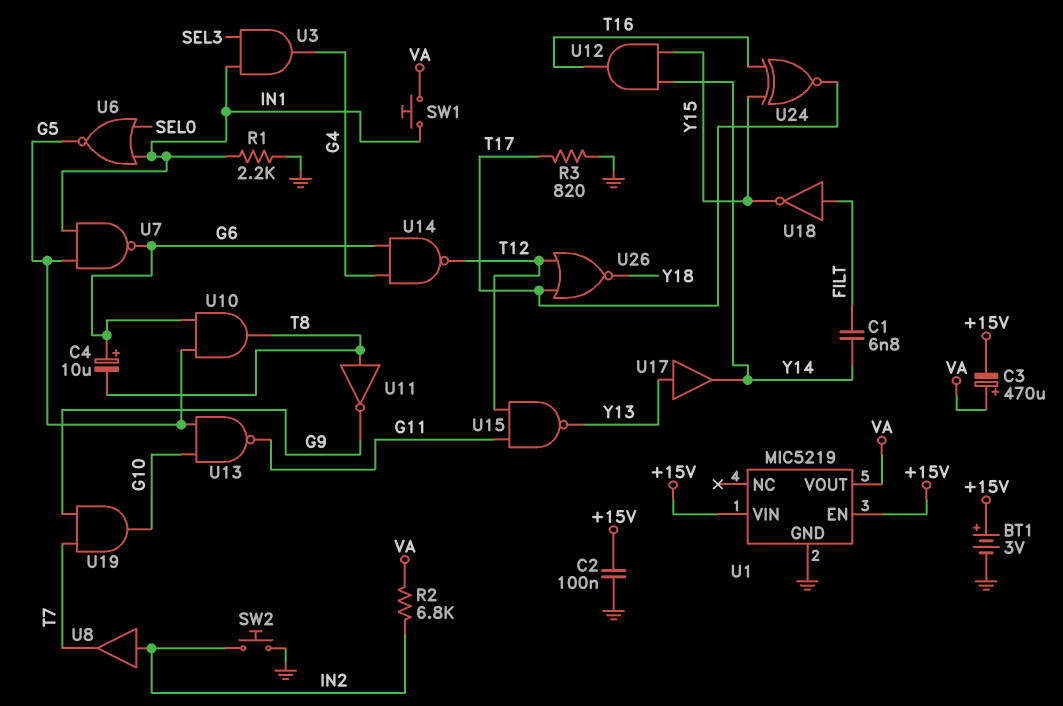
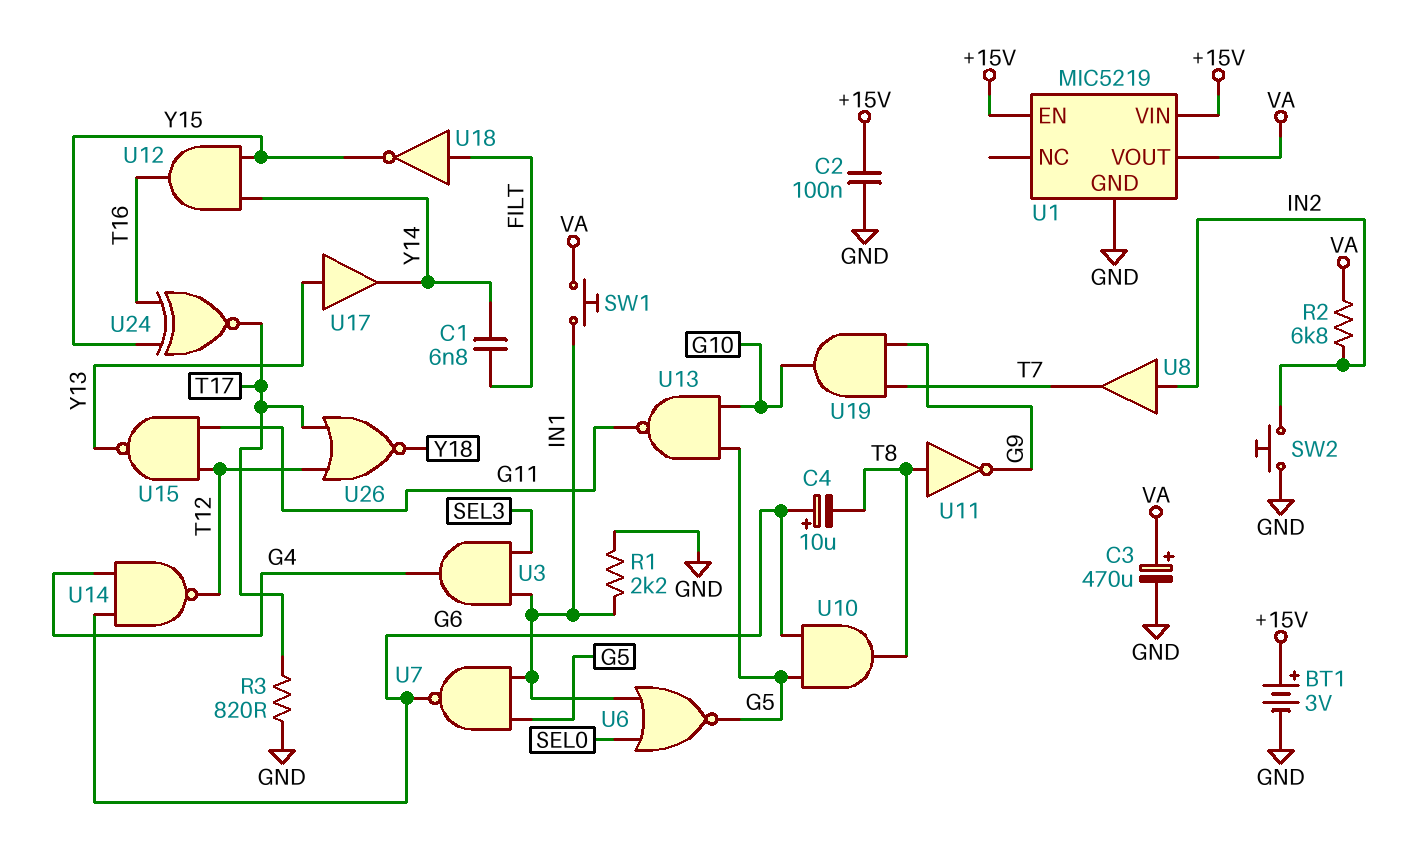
C3: 470uF (plus VA, minus +15V) -> 470uF (plus VA, minus GND)

